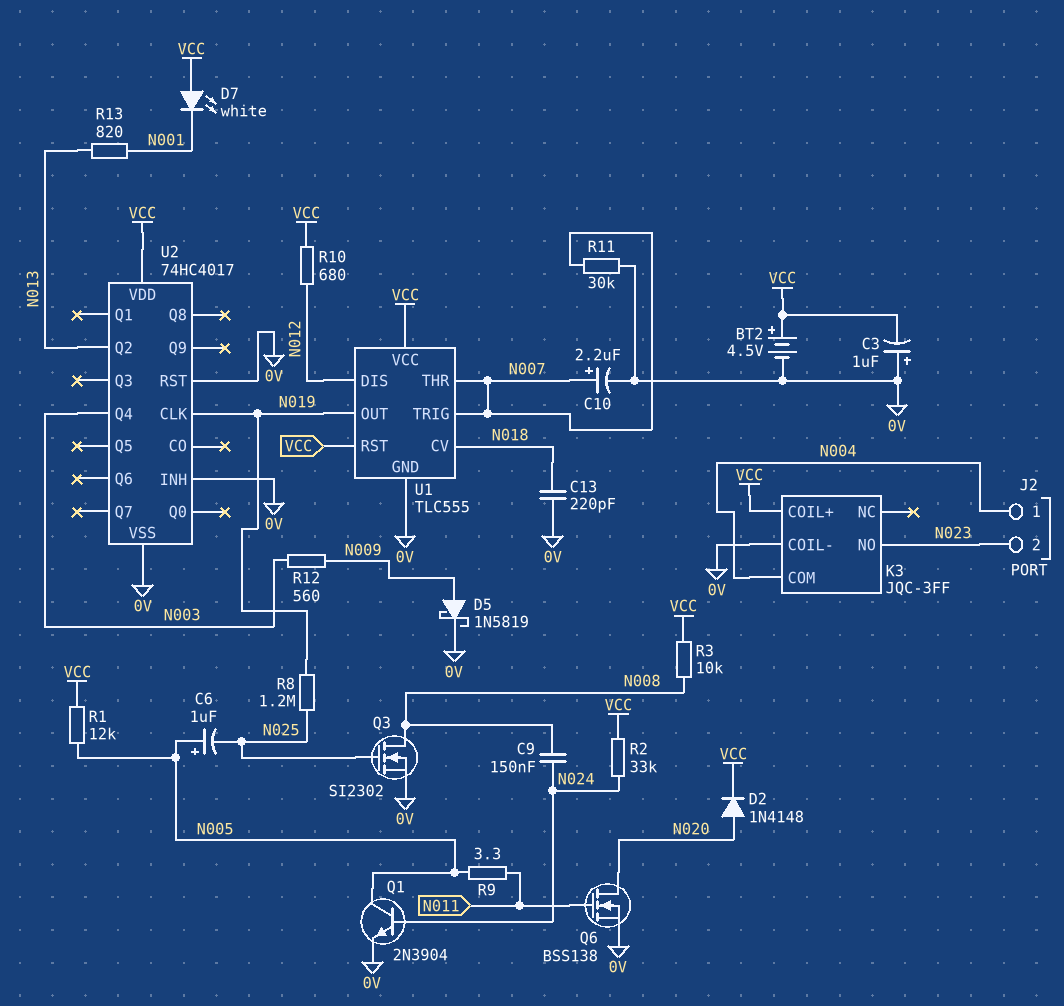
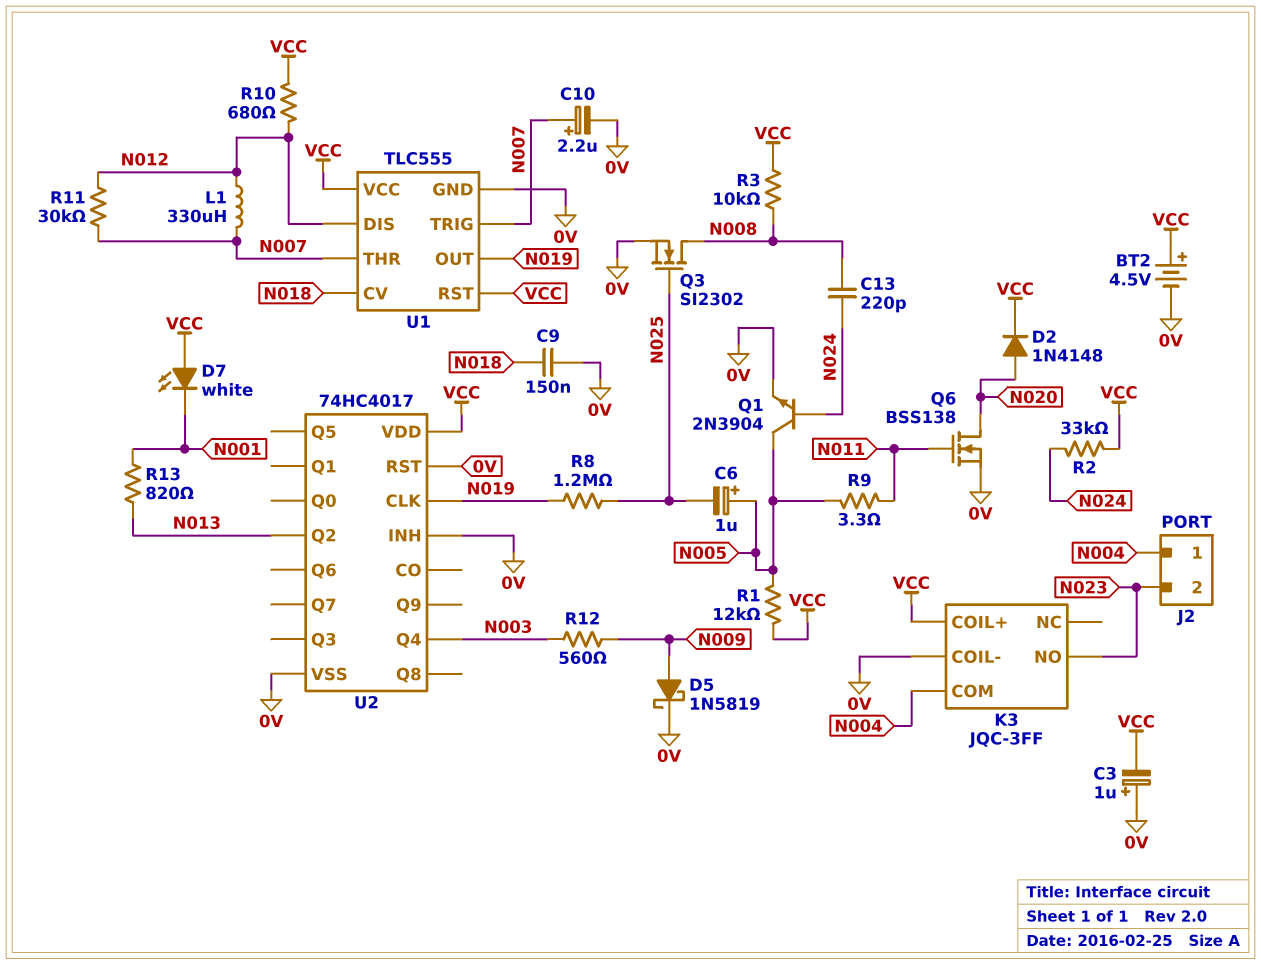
C9: 150nF (N008, N024) -> 150nF (0V, N018)
C13: 220pF (0V, N018) -> 220pF (N008, N024)
L1: none -> 330uH (N007, N012)
R11: 30k (0V, N007) -> 30k (N007, N012)

